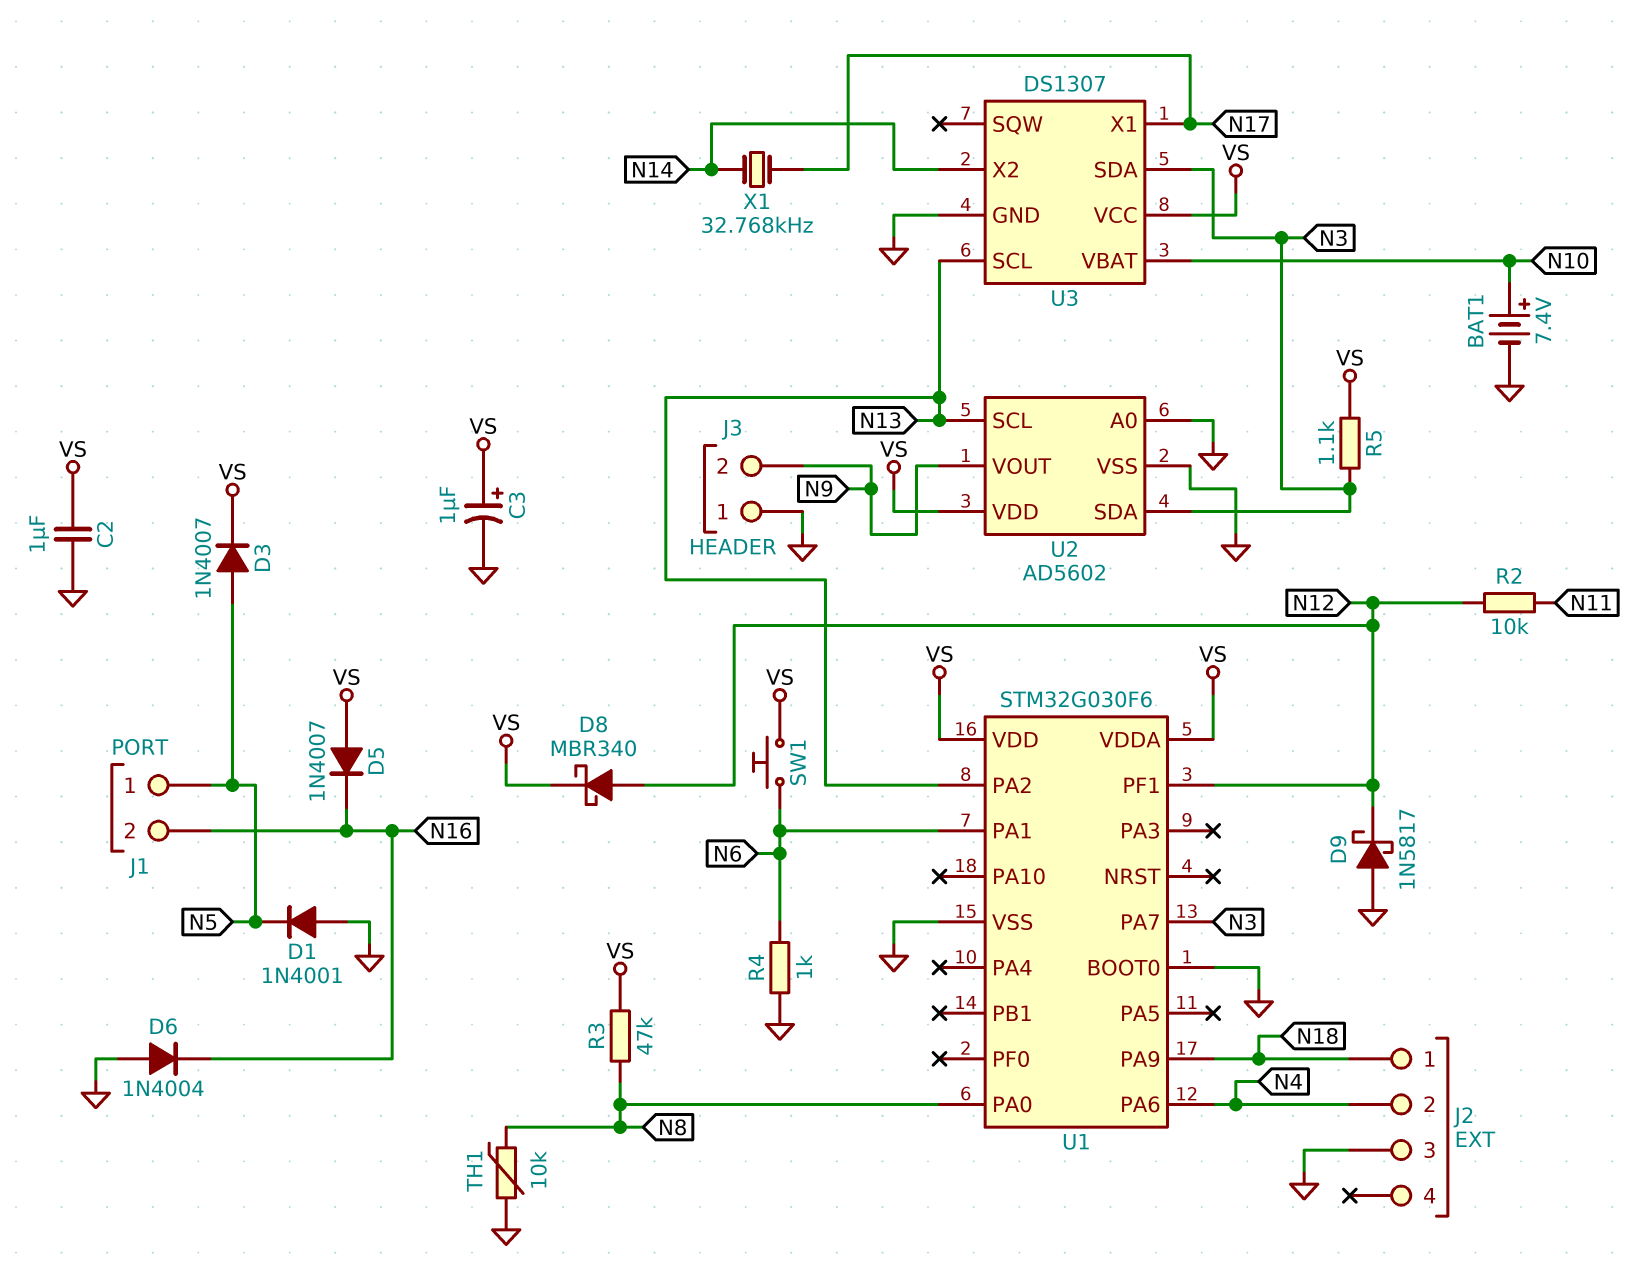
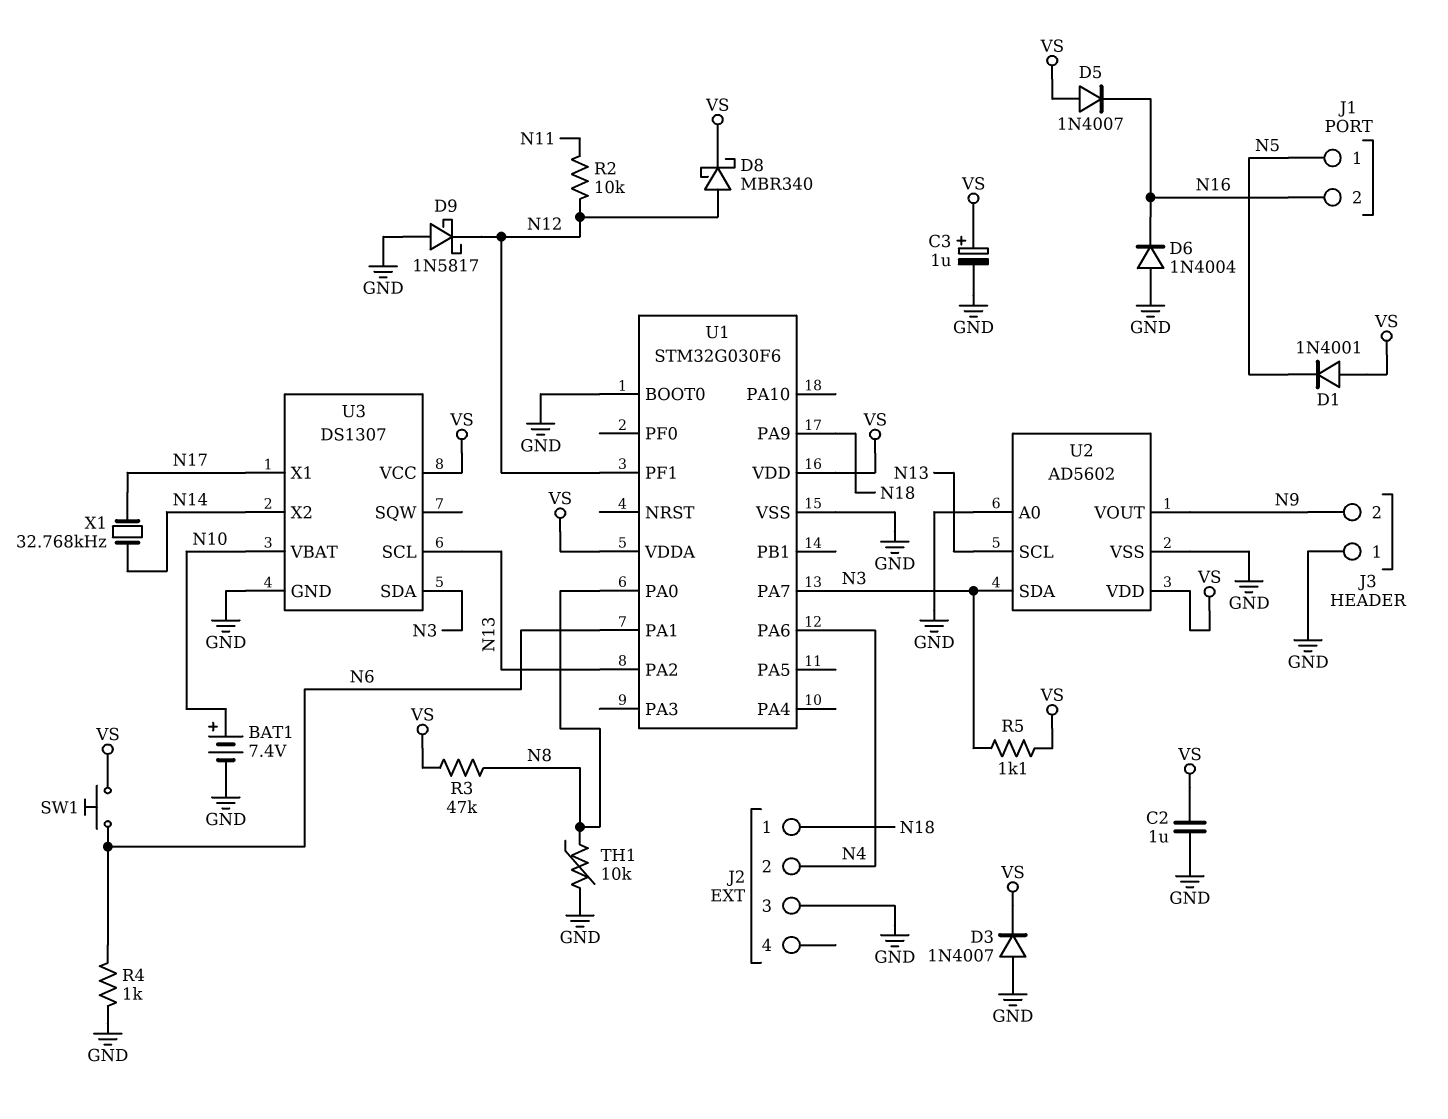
D1: diode 1N4001 (A GND, K N5) -> diode 1N4001 (A VS, K N5)
D3: diode 1N4007 (A N5, K VS) -> diode 1N4007 (A GND, K VS)

